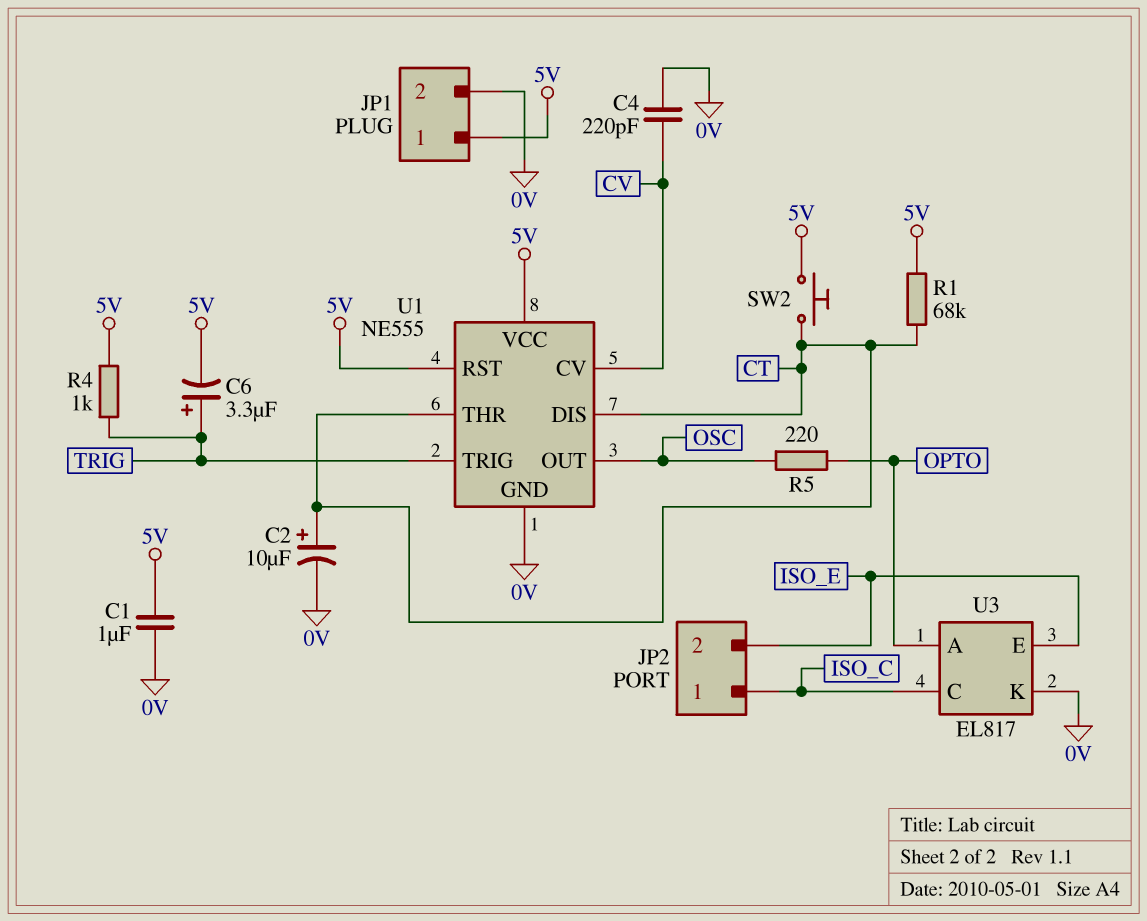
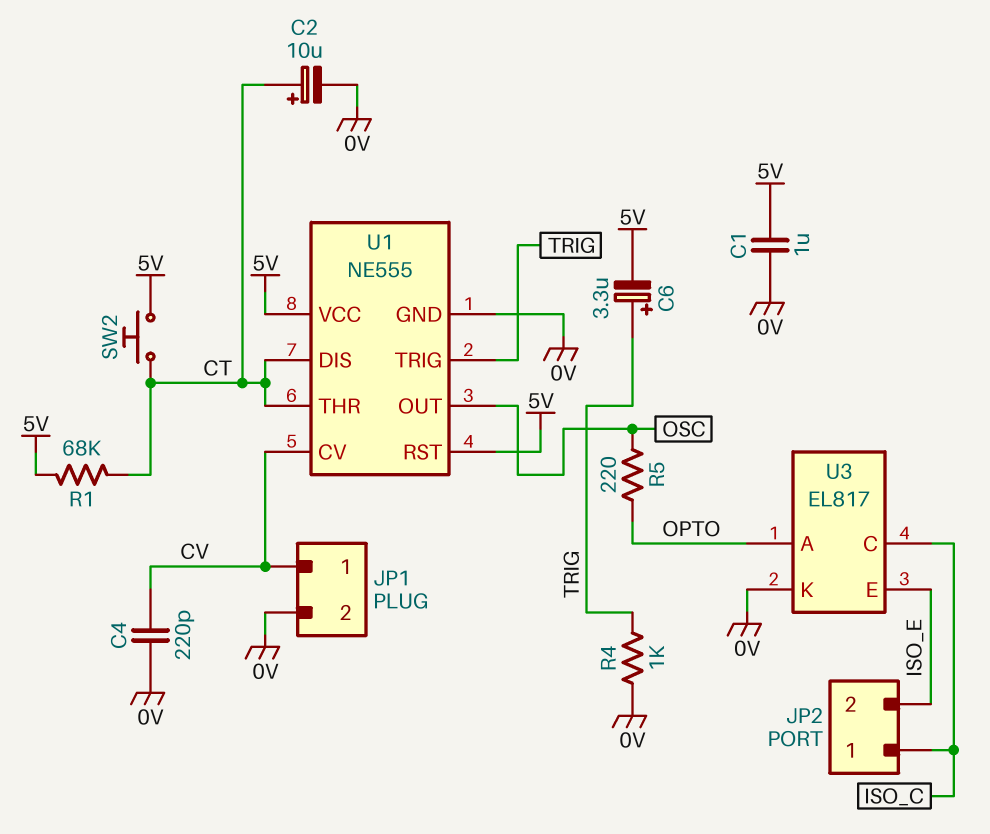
JP1 pin 1: 5V -> CV
R4: 1k (5V, TRIG) -> 1k (0V, TRIG)

